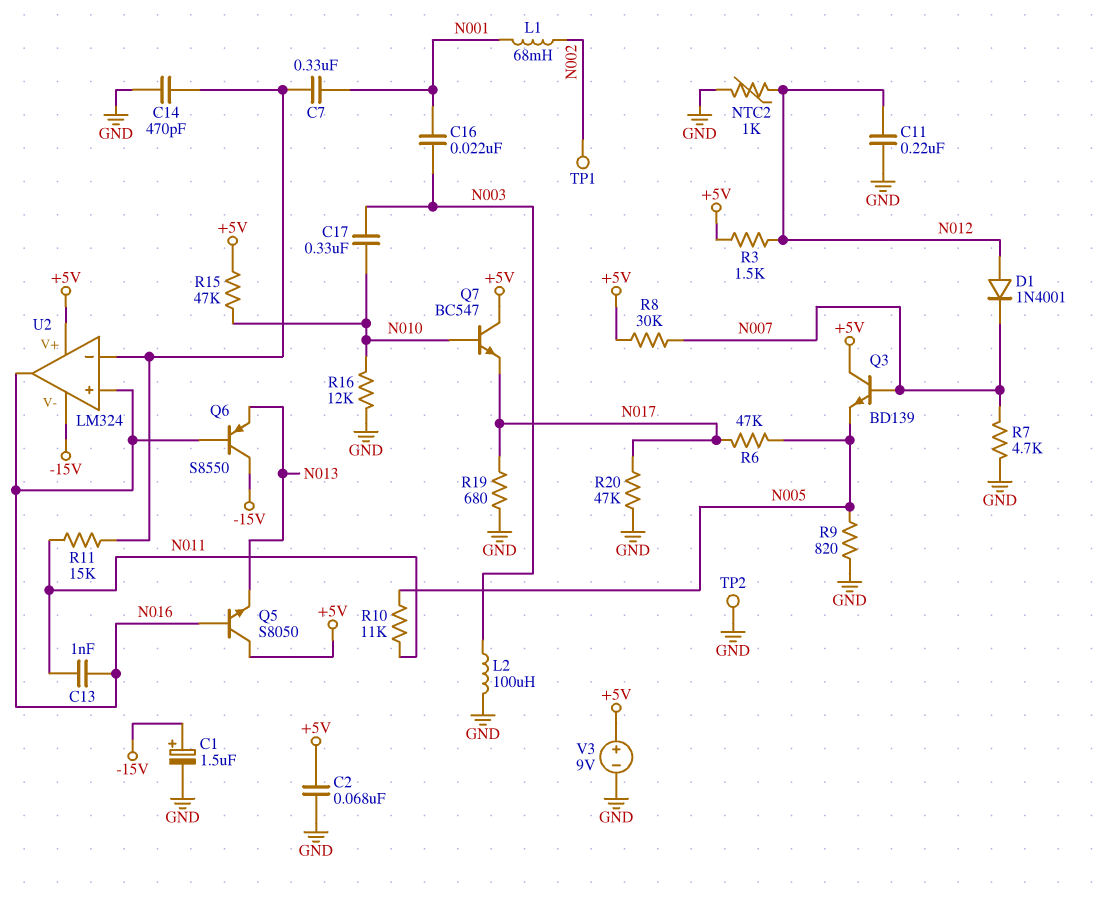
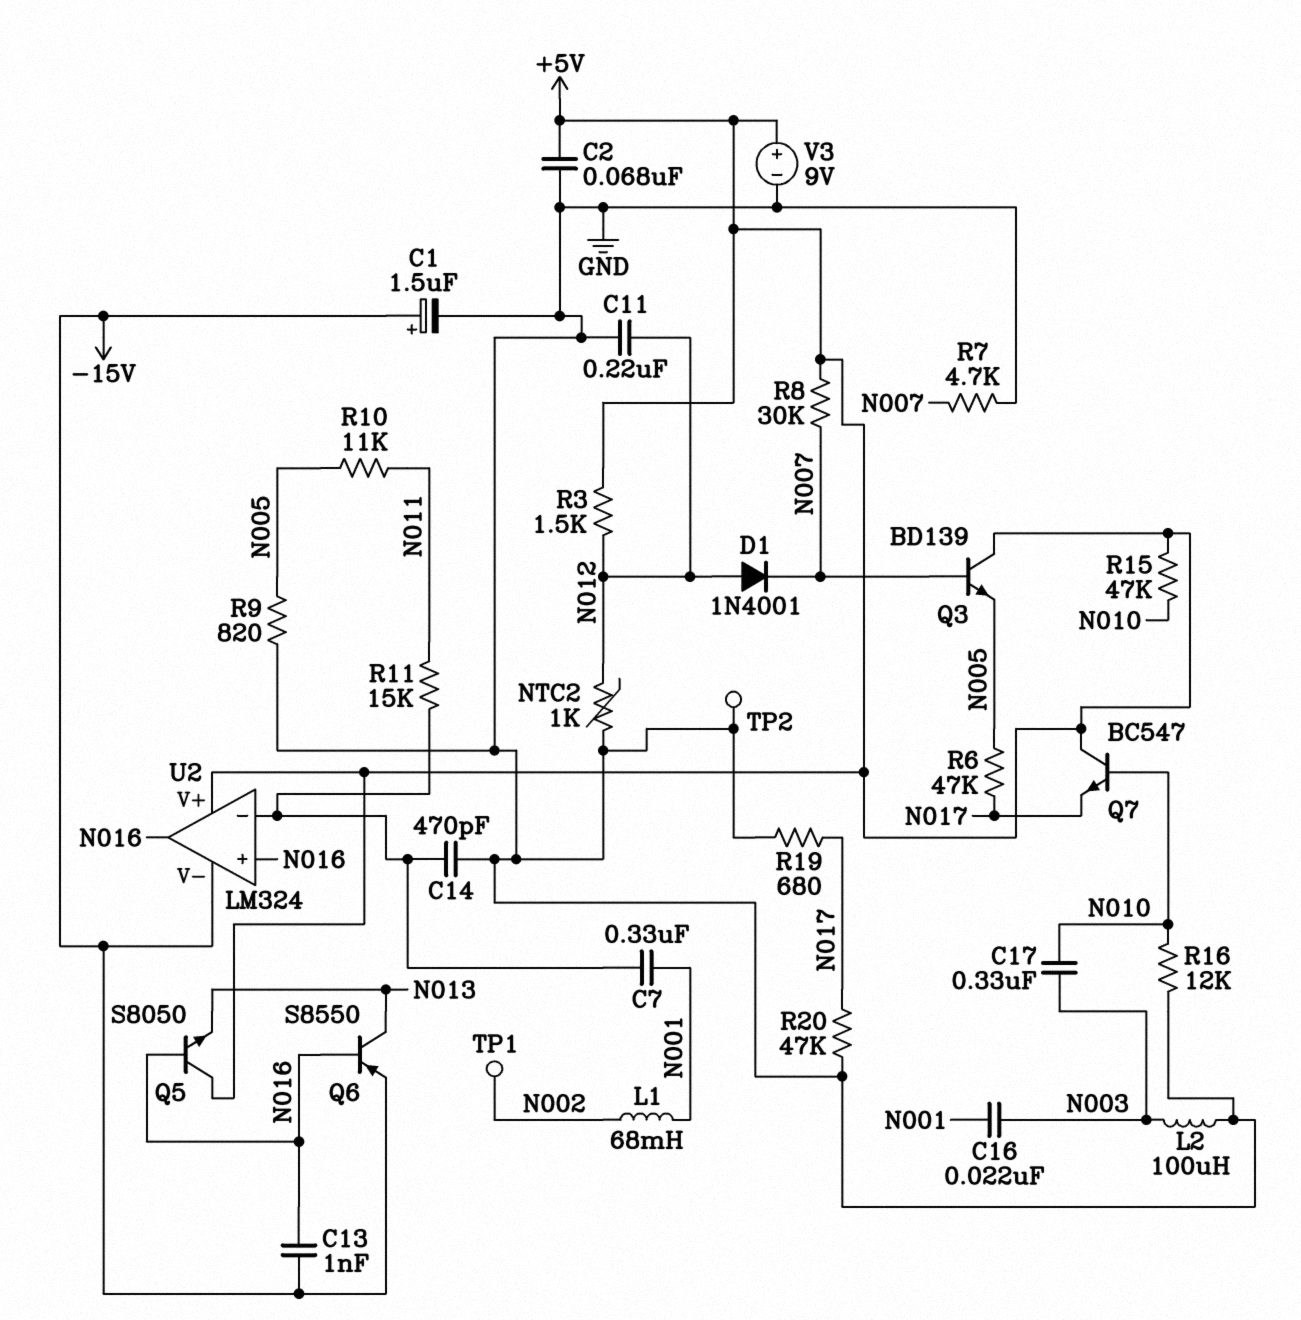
C13: 1nF (N011, N016) -> 1nF (-15V, N016)
Q6: PNP S8550 (B N016, C -15V, E N013) -> PNP S8550 (B N016, C N013, E -15V)

